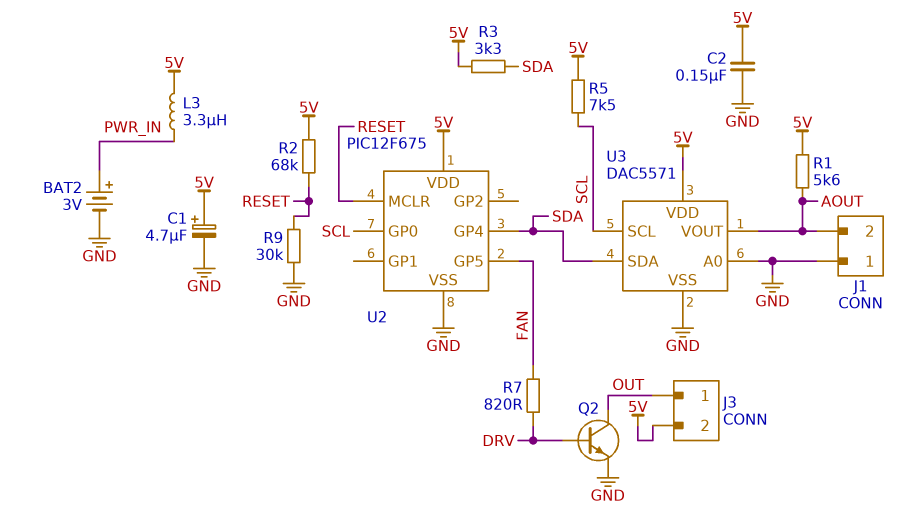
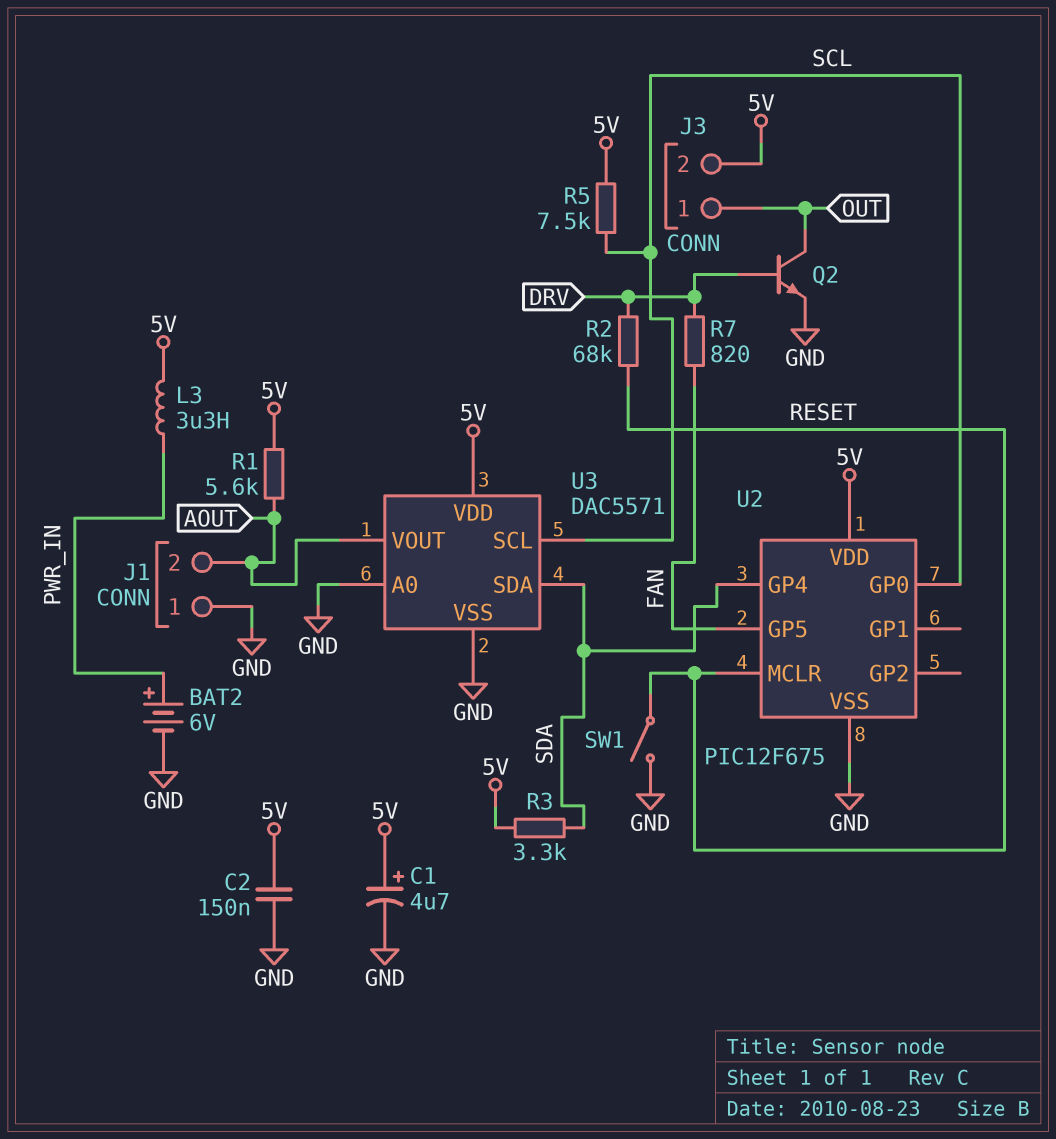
BAT2: 3V (plus PWR_IN, minus GND) -> 6V (plus PWR_IN, minus GND)
R2: 68k (5V, RESET) -> 68k (DRV, RESET)
R9: 30k (GND, RESET) -> none
SW1: none -> switch (GND, RESET)

